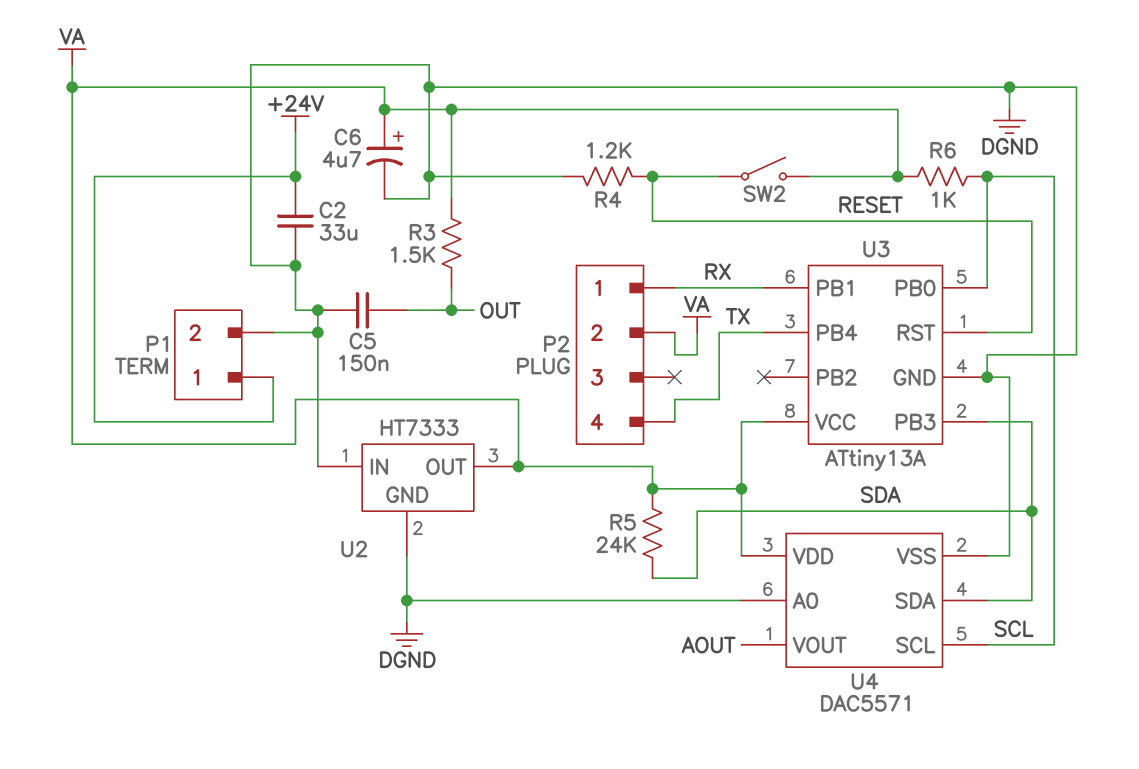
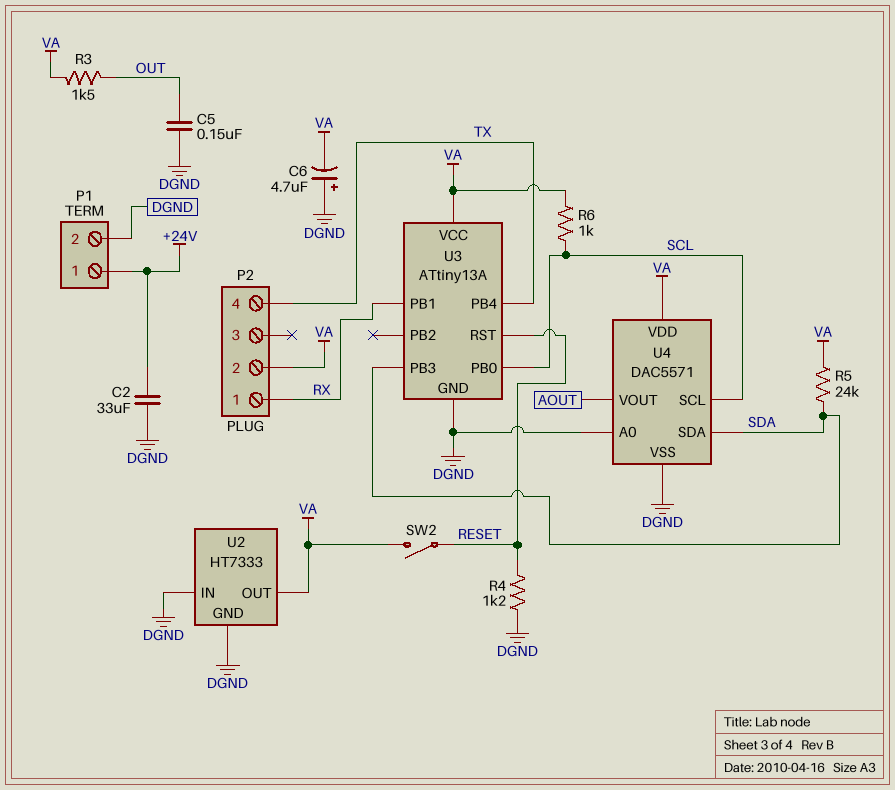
C6: 4.7uF (plus VA, minus DGND) -> 4.7uF (plus DGND, minus VA)

